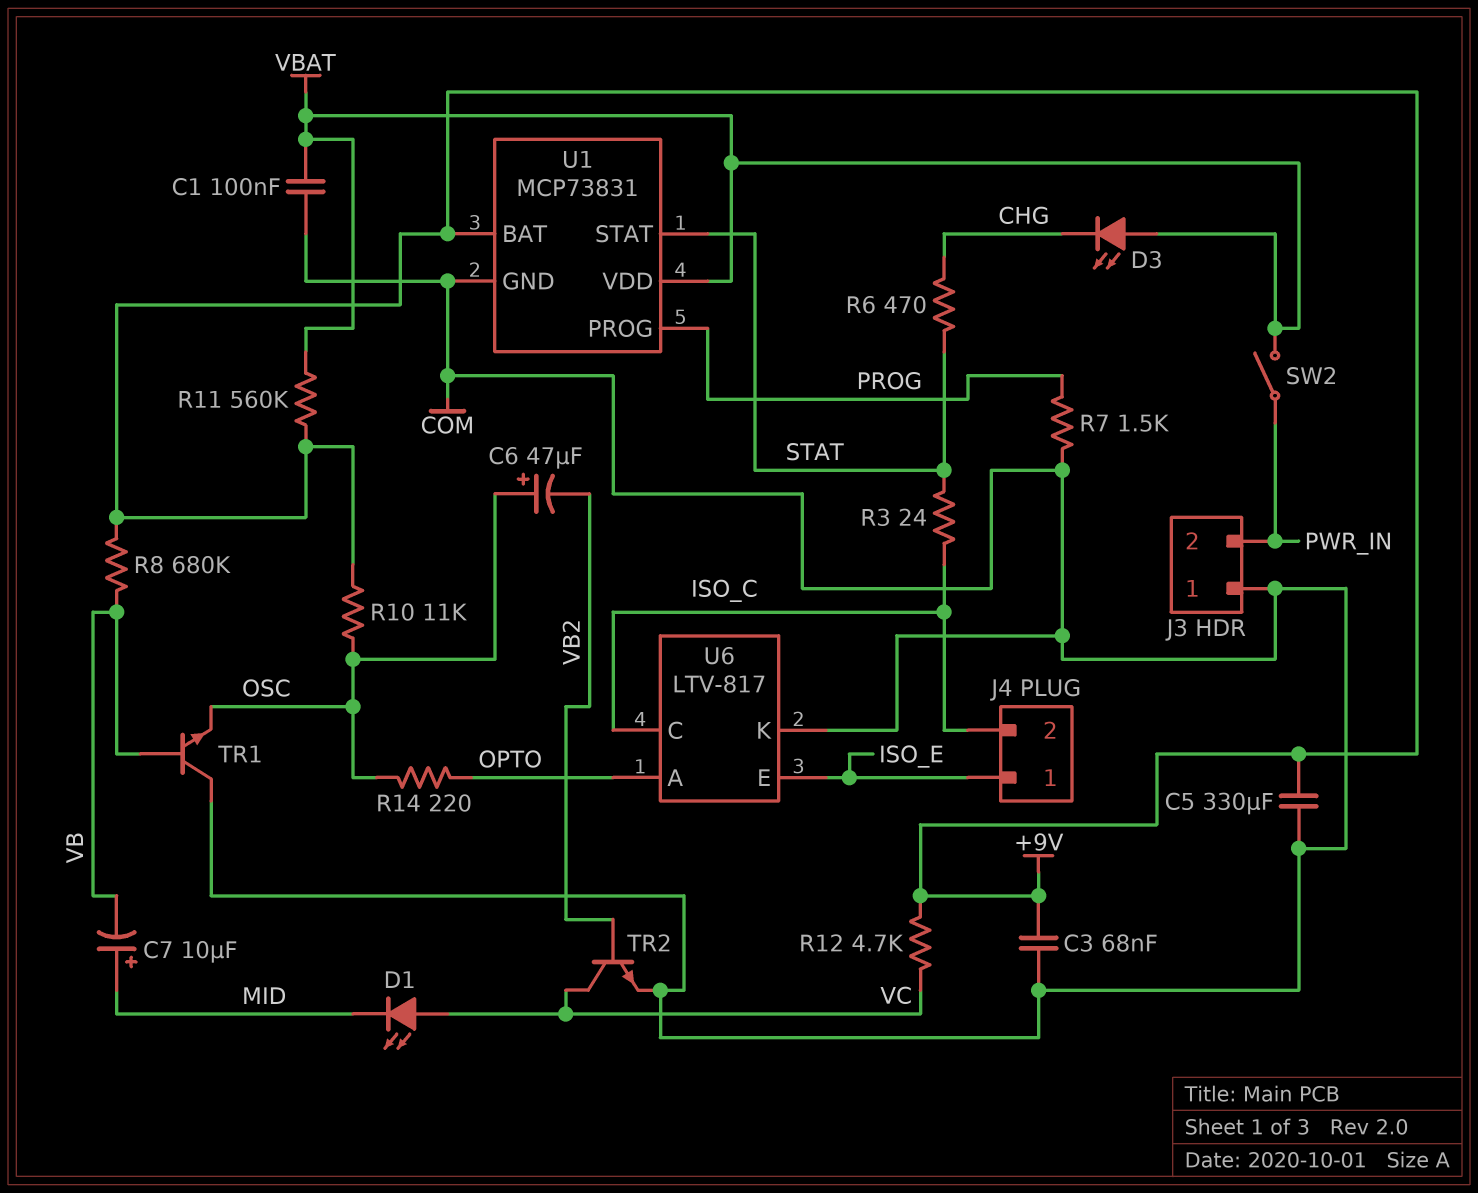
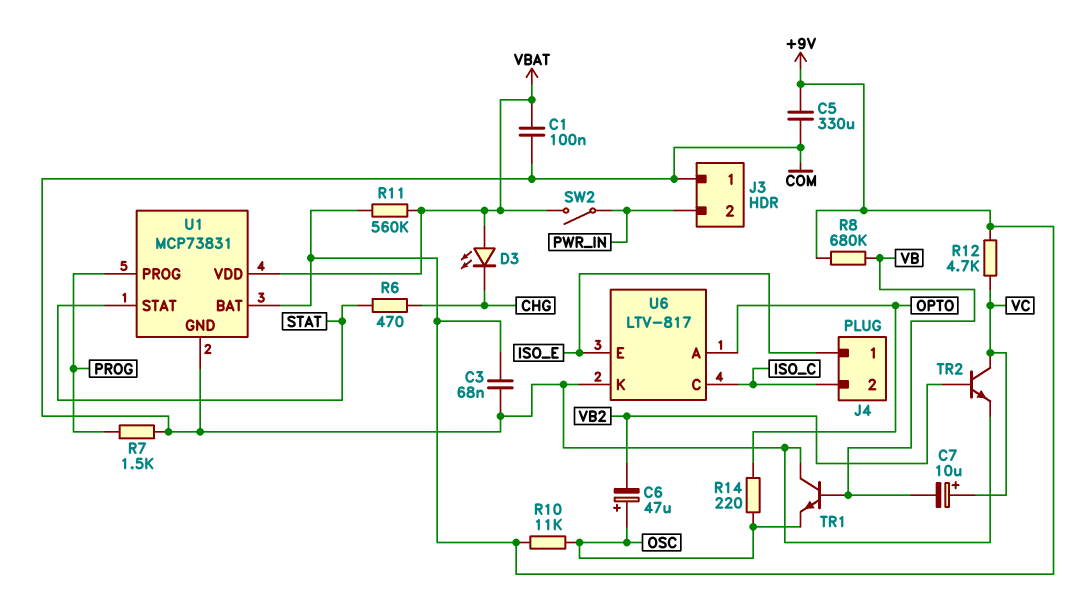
C7: 10uF (plus MID, minus VB) -> 10uF (plus VC, minus VB)
D1: LED (A VC, K MID) -> none
R3: 24 (ISO_C, STAT) -> none

